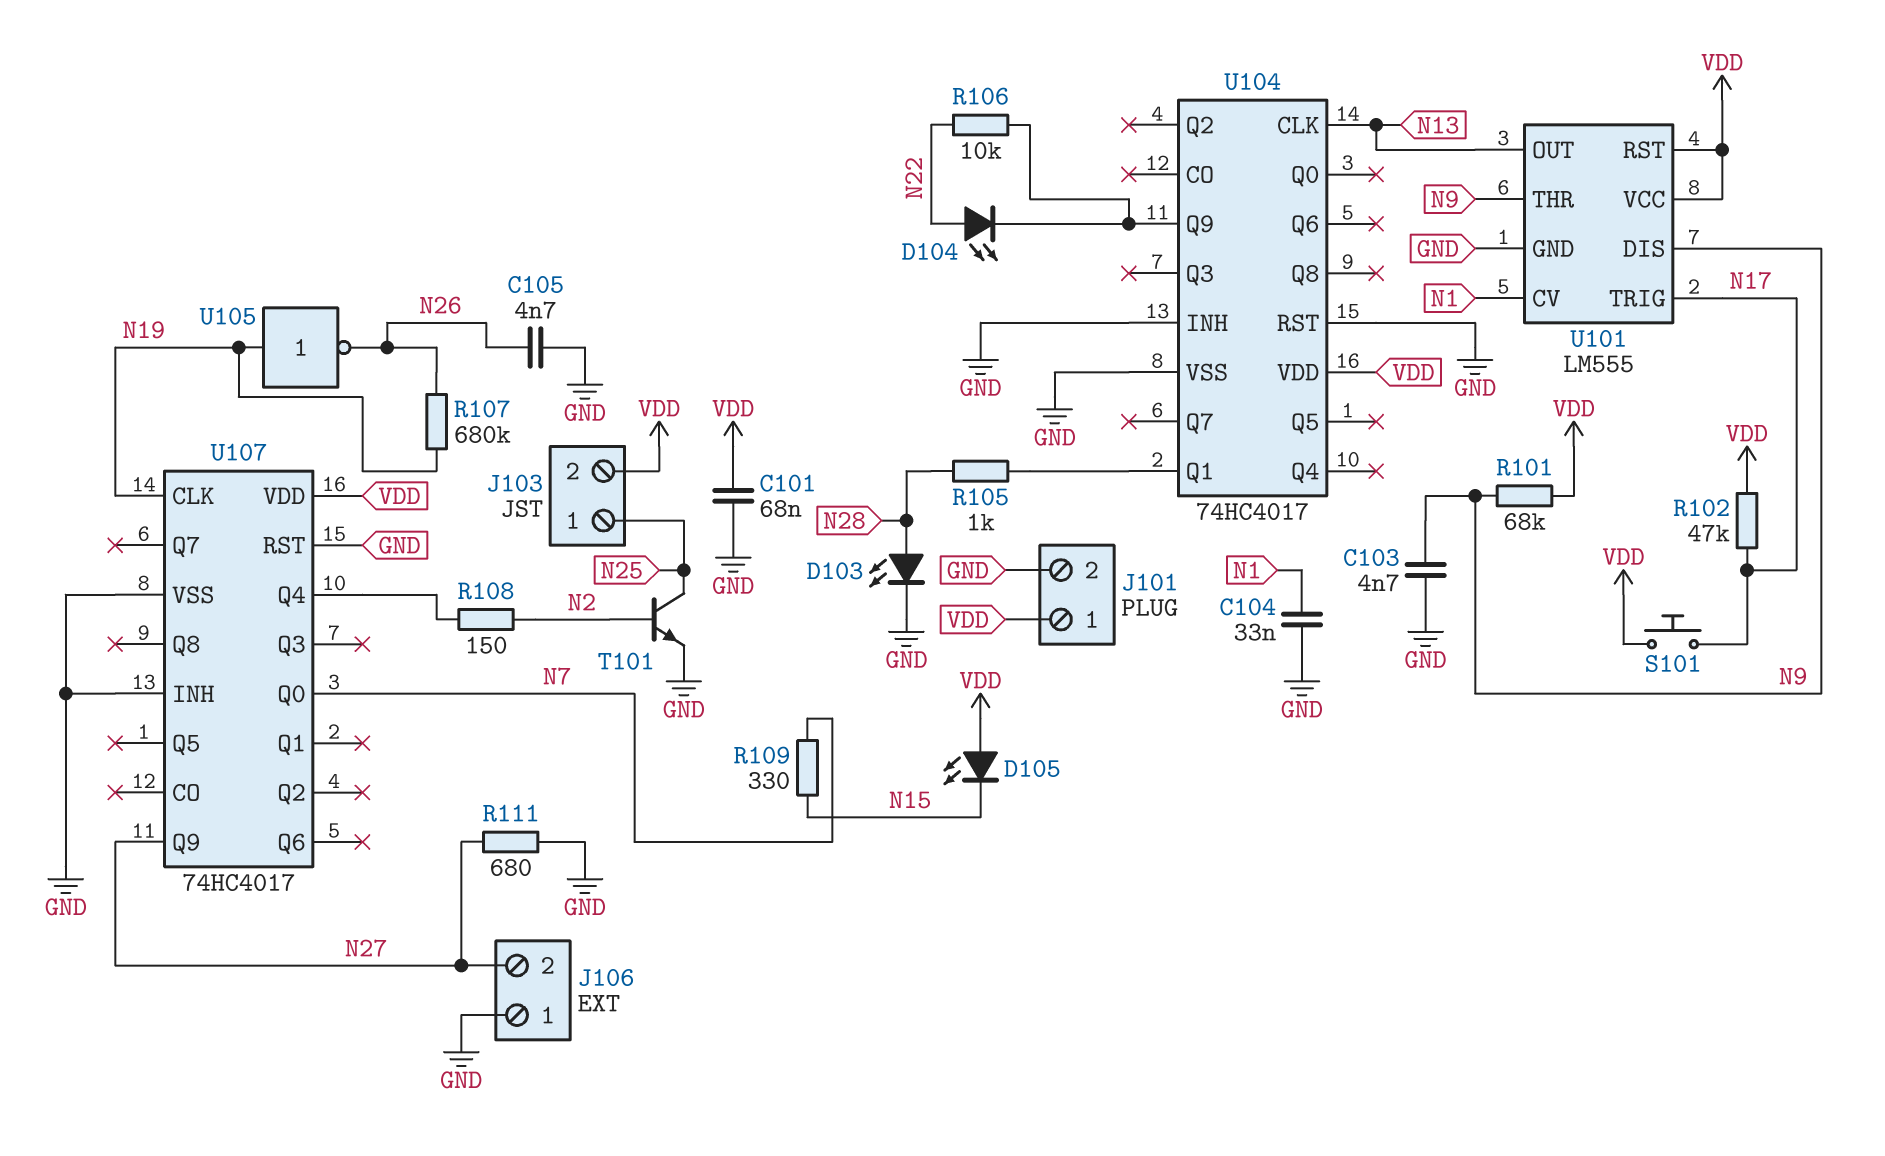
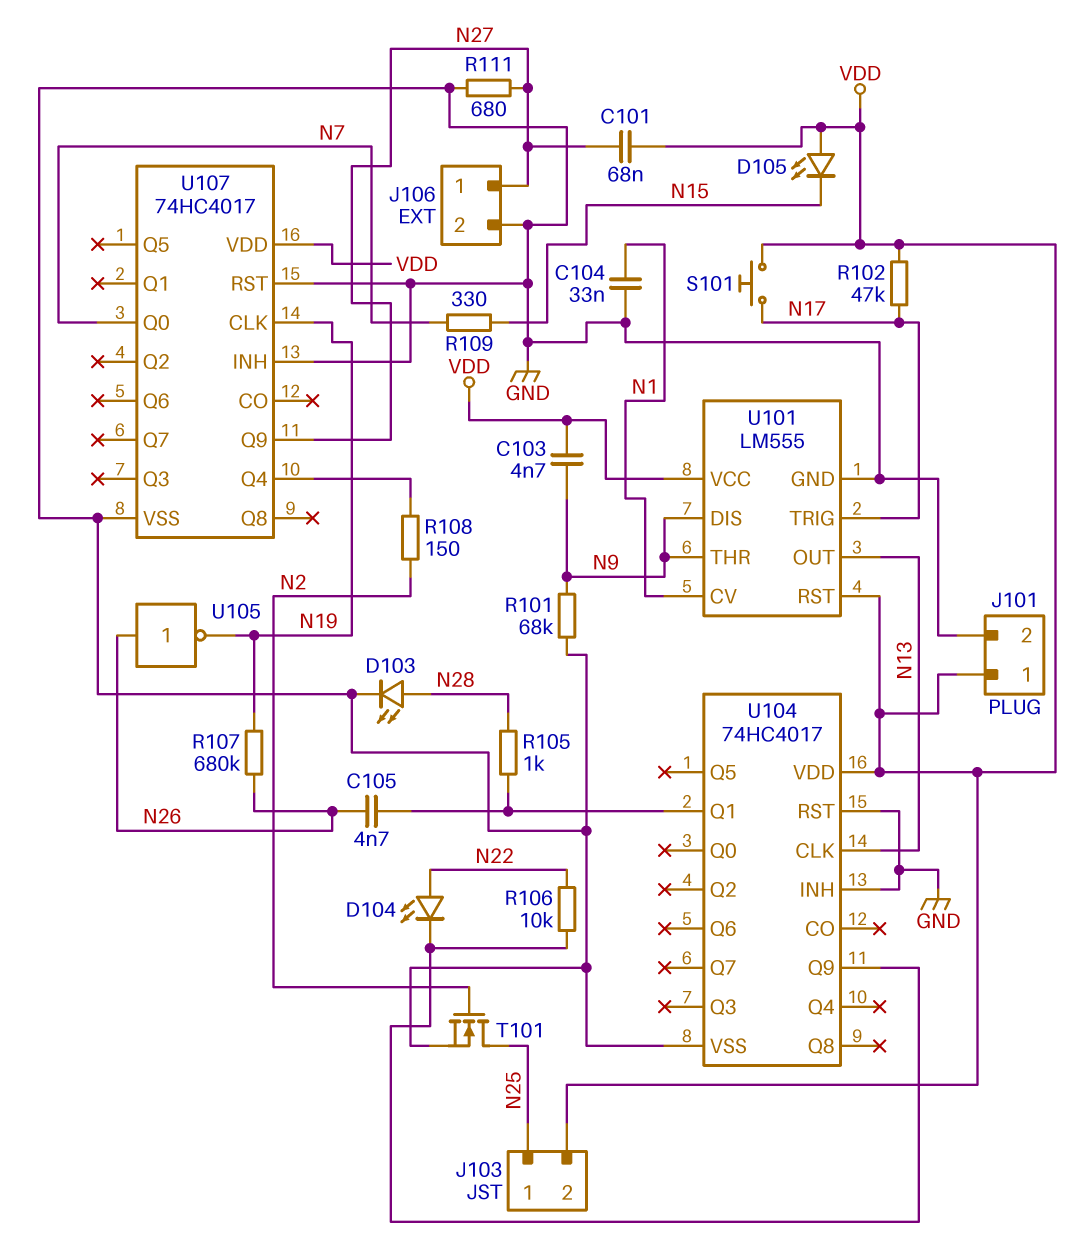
C101: 68nF (GND, VDD) -> 68nF (N27, VDD)
C103: 4.7nF (GND, N9) -> 4.7nF (N9, VDD)
C105: 4.7nF (GND, N26) -> 4.7nF (N26, U104/Q1)
J106 pin 1: GND -> N27
J106 pin 2: N27 -> GND
R101: 68k (N9, VDD) -> 68k (GND, N9)
T101: NPN (B N2, C N25, E GND) -> NMOS (G N2, D N25, S GND)
U105: NOT (in N19, out N26) -> NOT (in N26, out N19)

